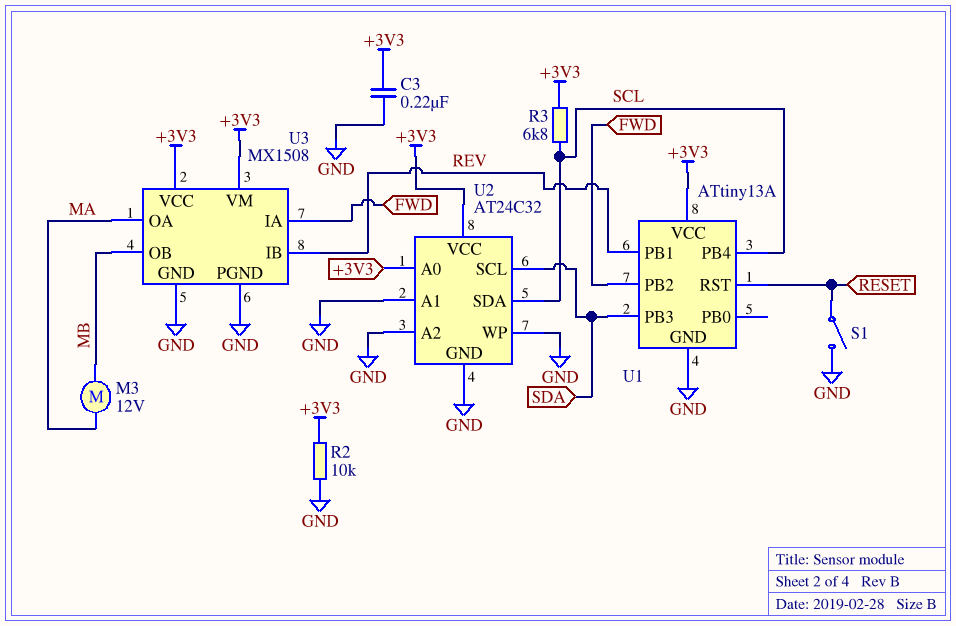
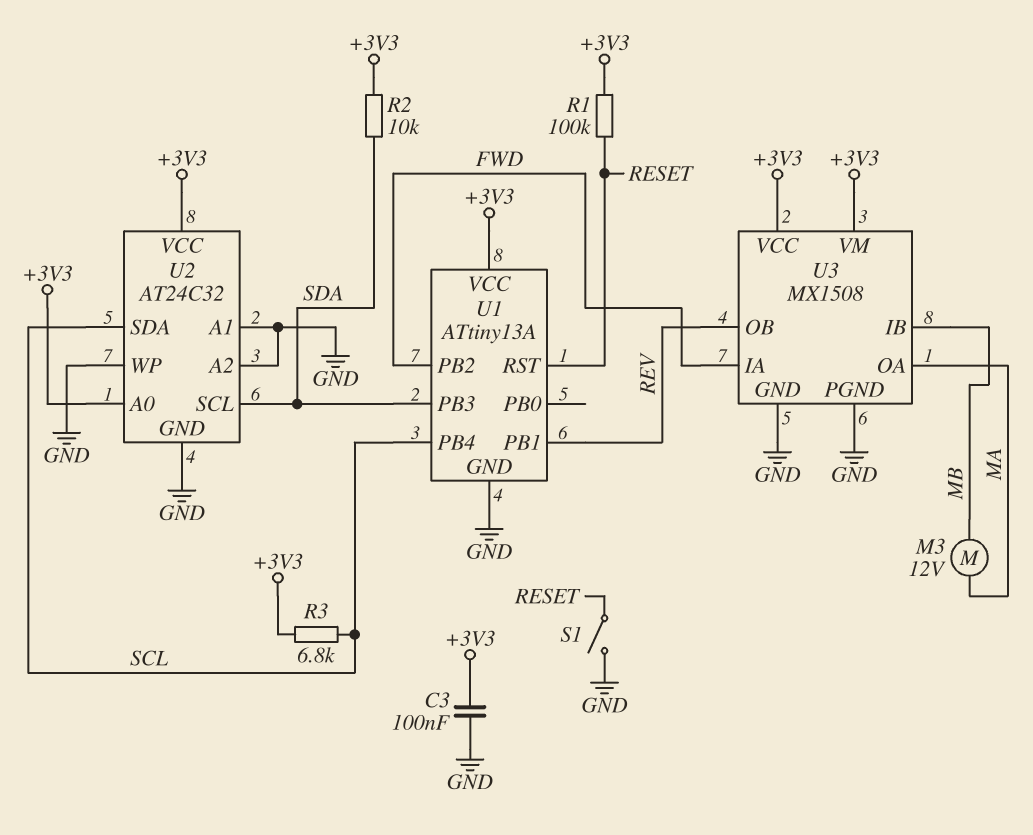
C3: 220nF (+3V3, GND) -> 100nF (+3V3, GND)
R1: none -> 100k (+3V3, RESET)
R2: 10k (+3V3, GND) -> 10k (+3V3, SDA)
U3 pin IB: REV -> MB
U3 pin OB: MB -> REV

